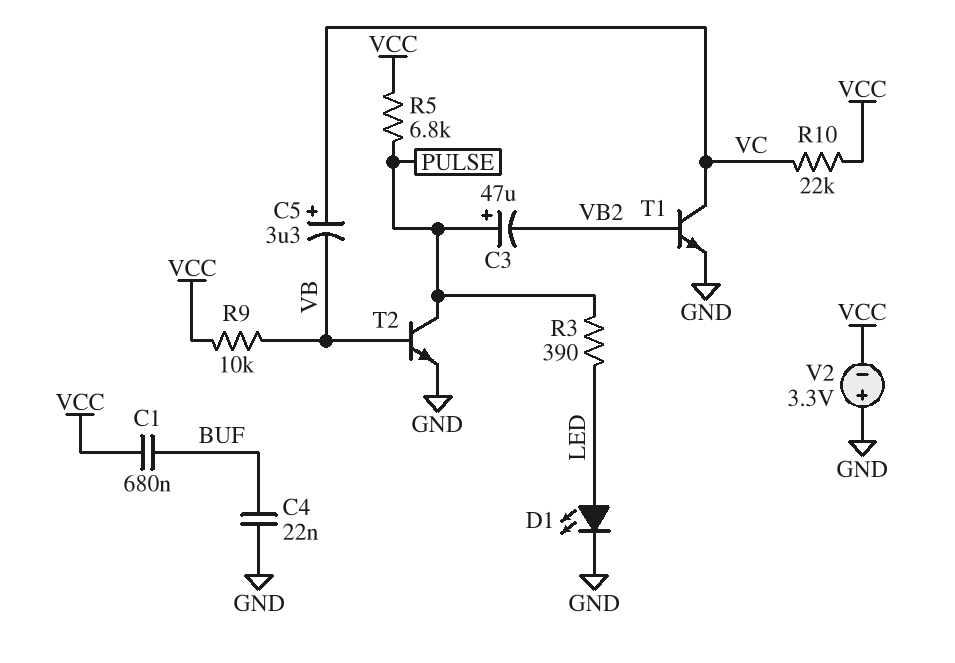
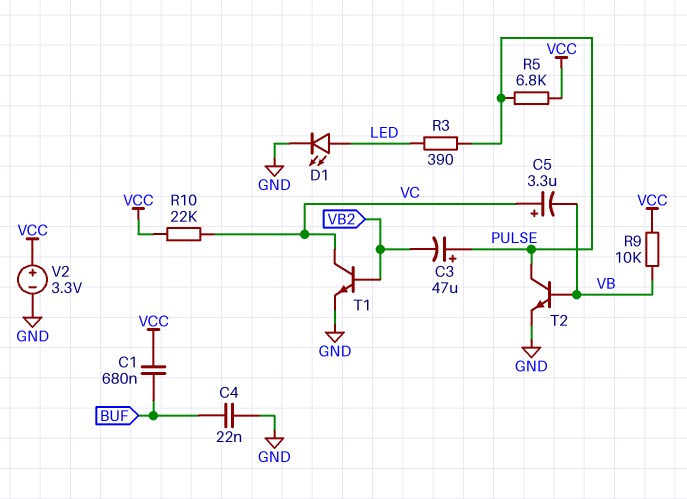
V2: 3.3V (plus GND, minus VCC) -> 3.3V (plus VCC, minus GND)

